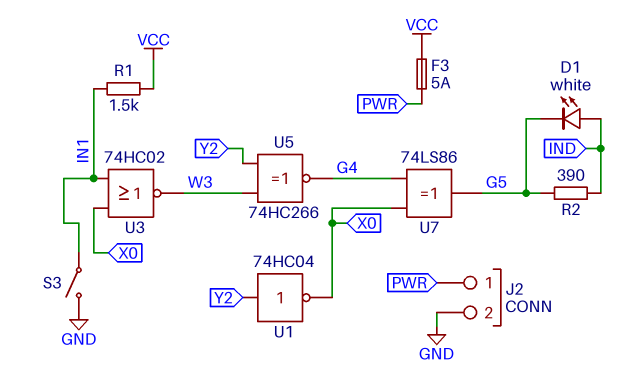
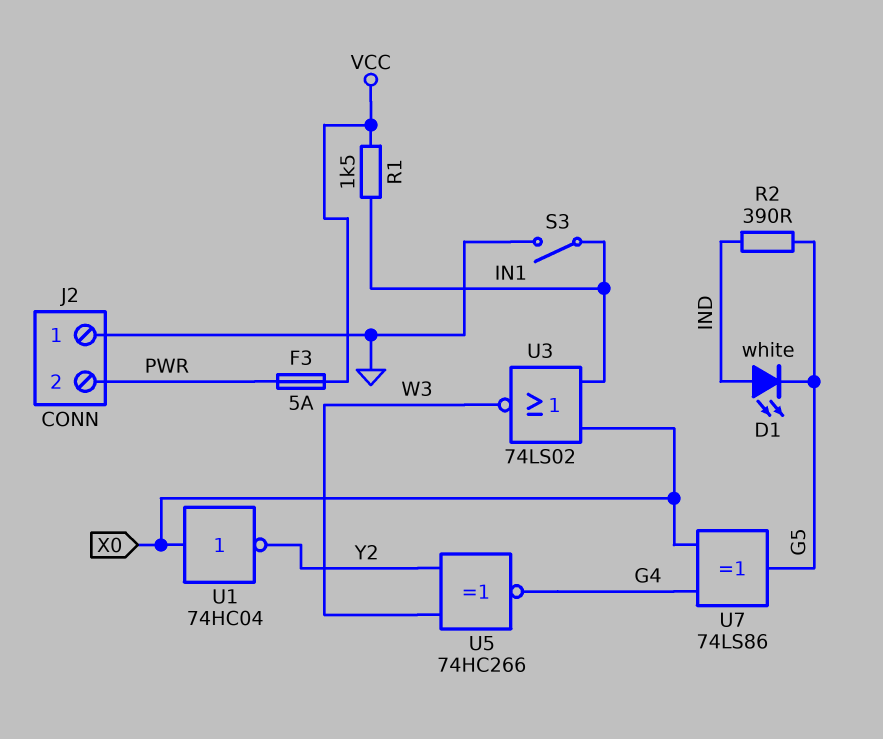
J2 pin 1: PWR -> GND
J2 pin 2: GND -> PWR
U1: NOT 74HC04 (in Y2, out X0) -> NOT 74HC04 (in X0, out Y2)
U3: NOR 74HC02 (in IN1, in X0, out W3) -> NOR 74LS02 (in IN1, in X0, out W3)

